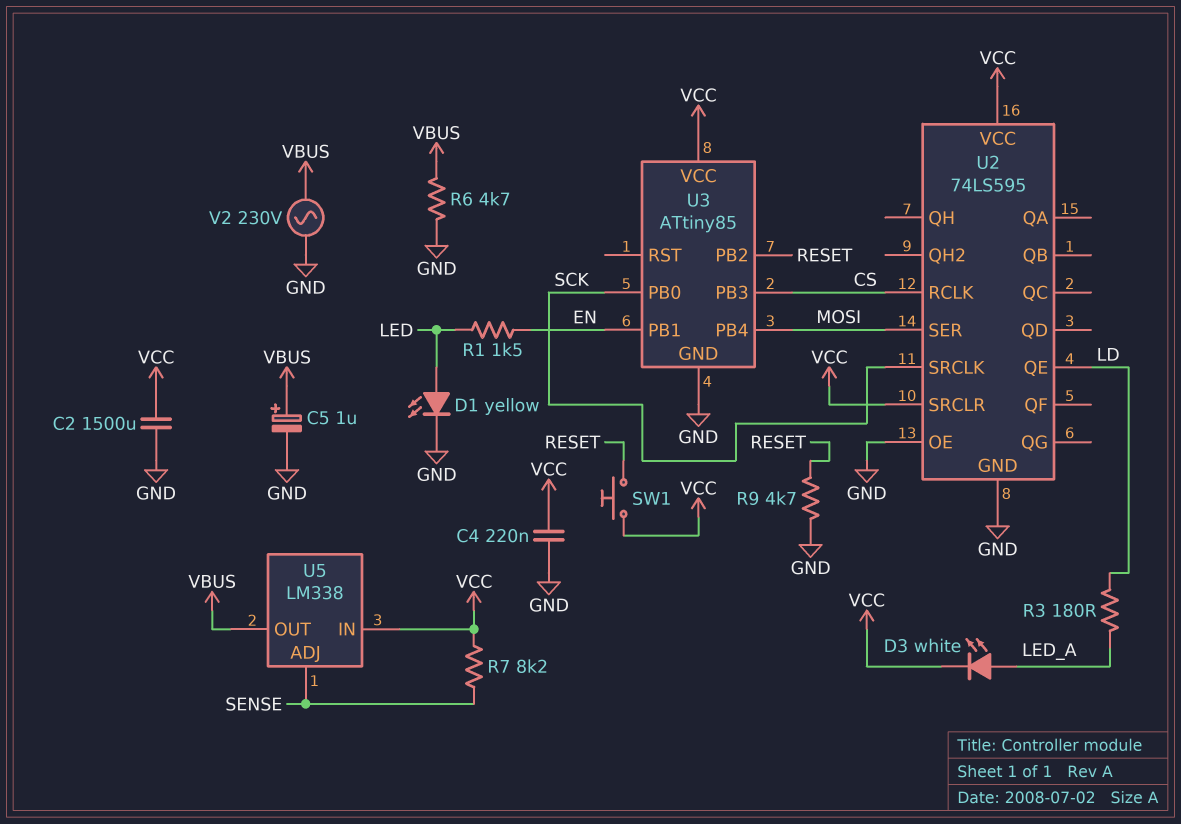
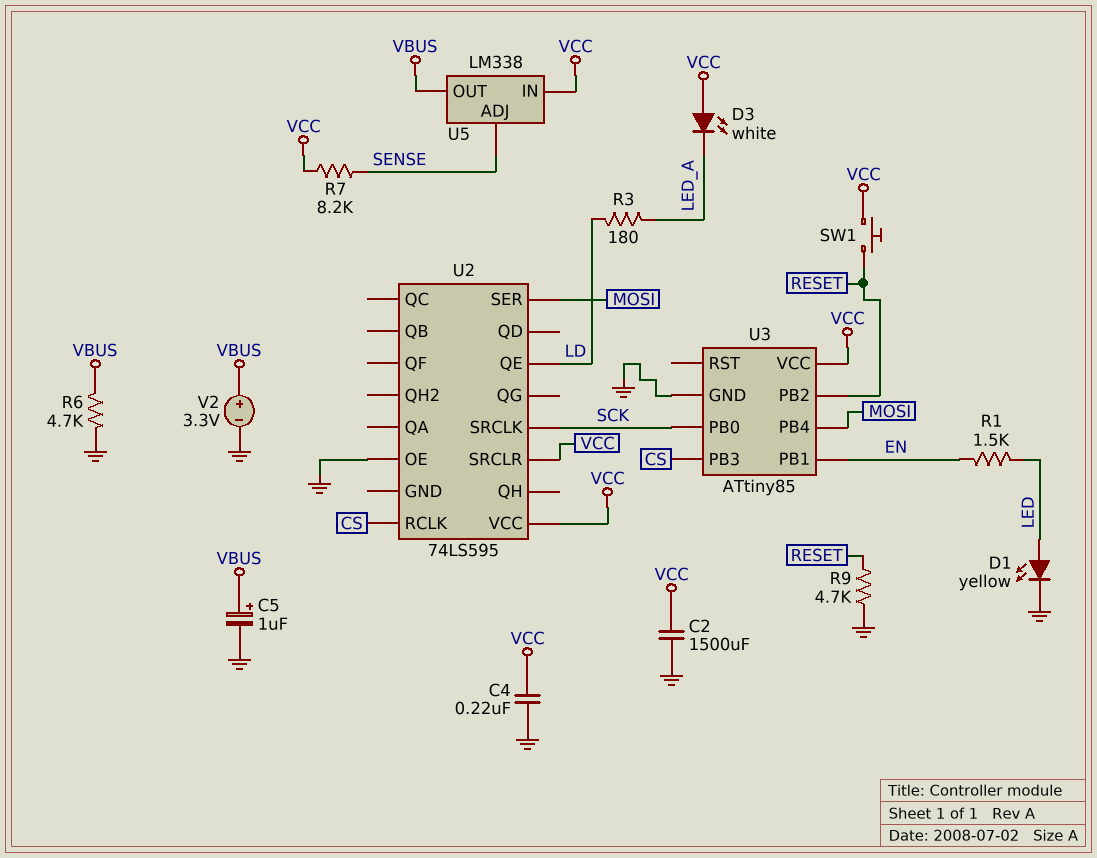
D3: LED white (A LED_A, K VCC) -> LED white (A VCC, K LED_A)
U2 pin GND: GND -> none
V2: AC 230V (GND, VBUS) -> 3.3V (plus VBUS, minus GND)

